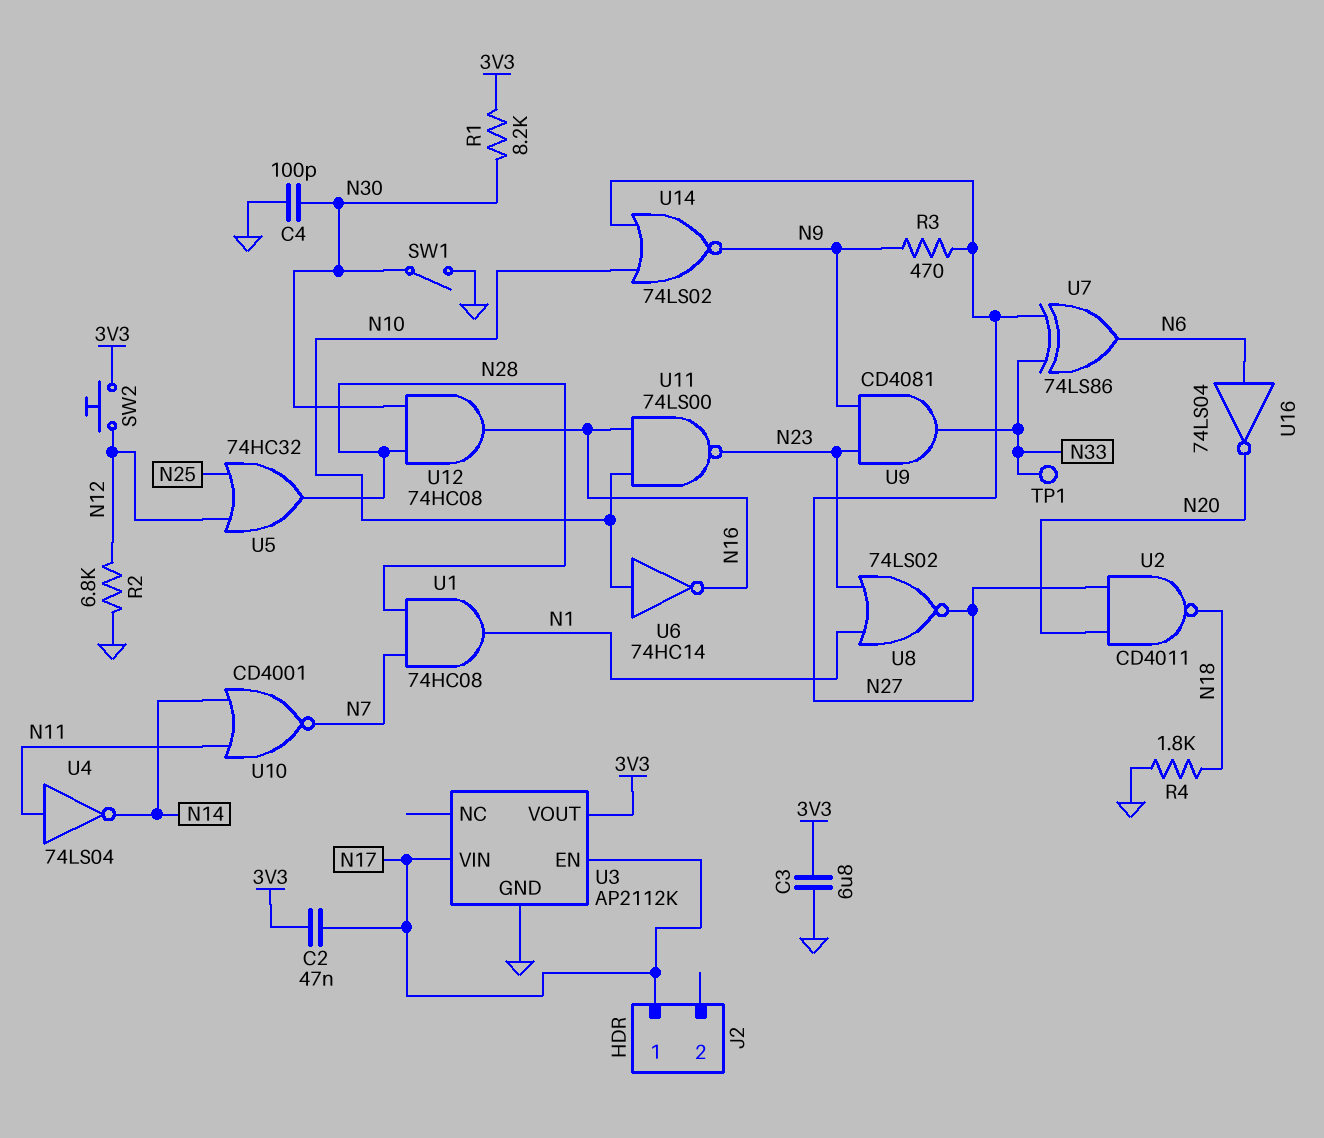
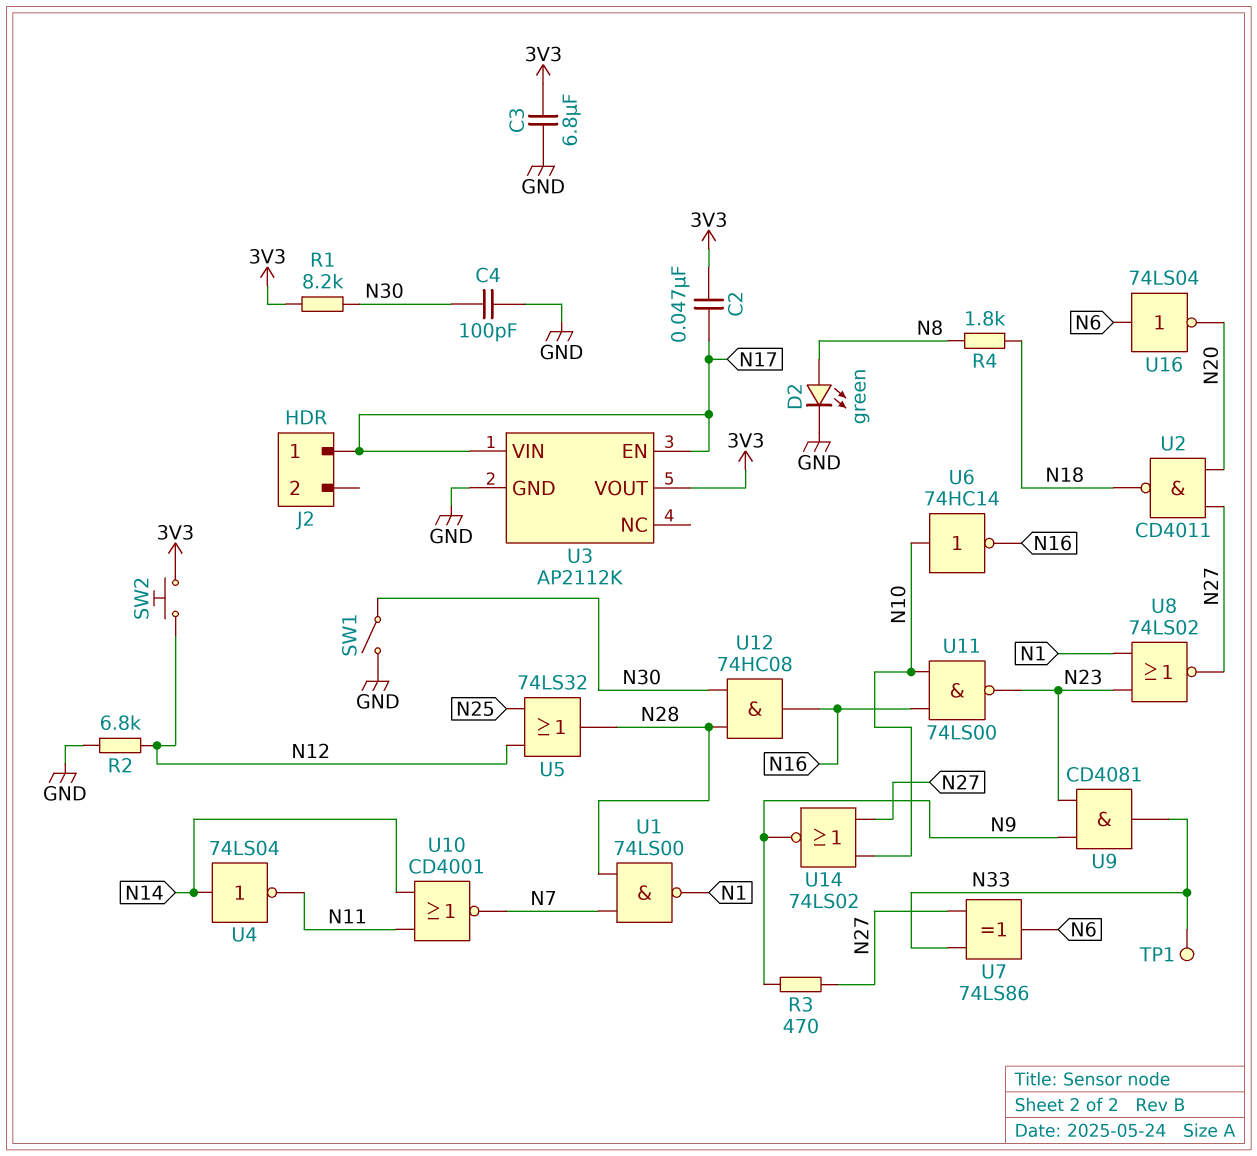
D2: none -> LED green (A N8, K GND)
R4: 1.8k (GND, N18) -> 1.8k (N8, N18)
U1: AND 74HC08 (in N7, in N28, out N1) -> NAND 74LS00 (in N7, in N28, out N1)
U4: NOT 74LS04 (in N11, out N14) -> NOT 74LS04 (in N14, out N11)
U5: OR 74HC32 (in N12, in N25, out N28) -> OR 74LS32 (in N12, in N25, out N28)

